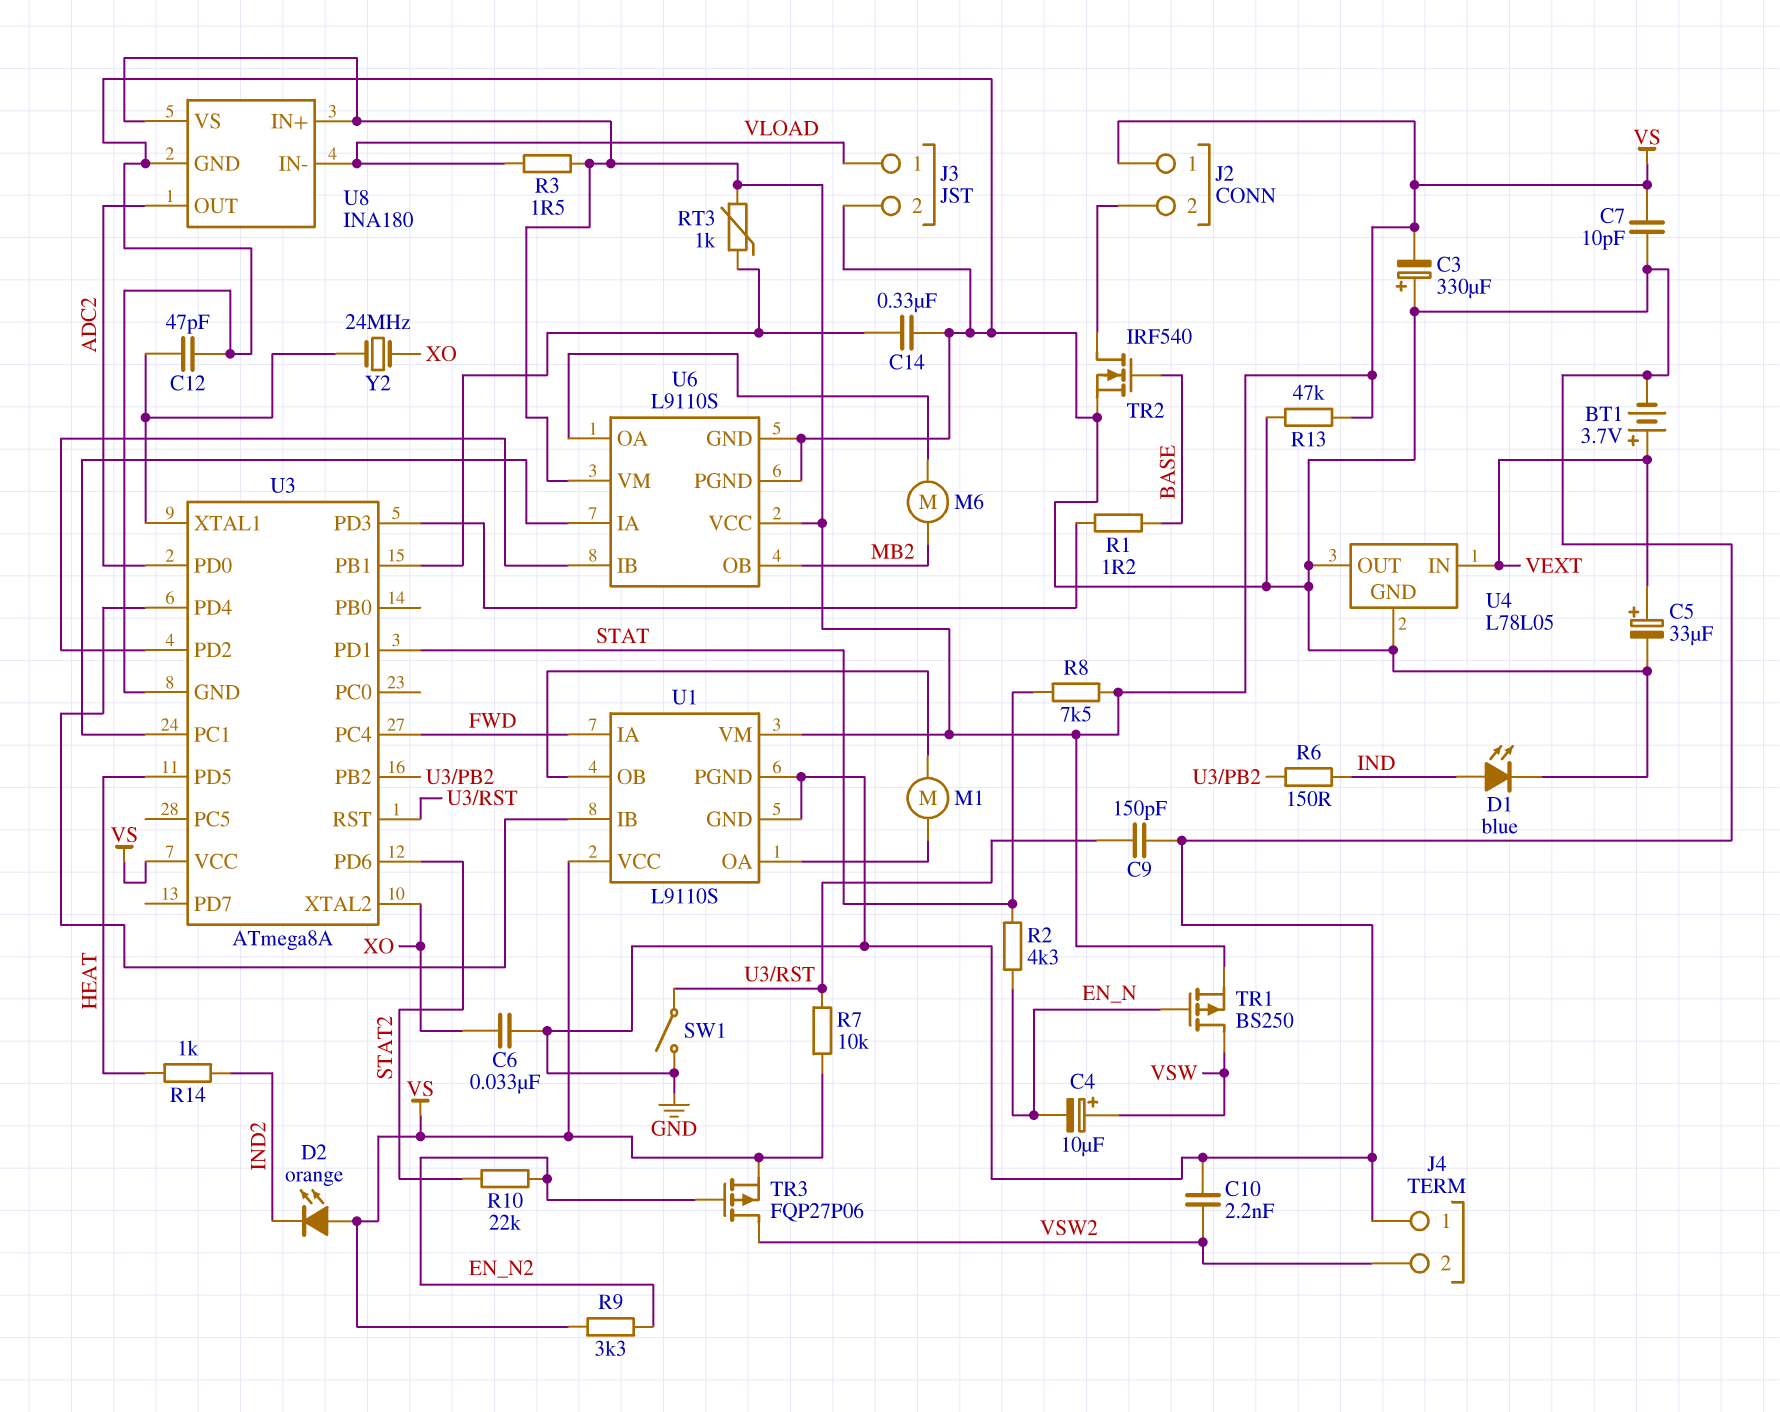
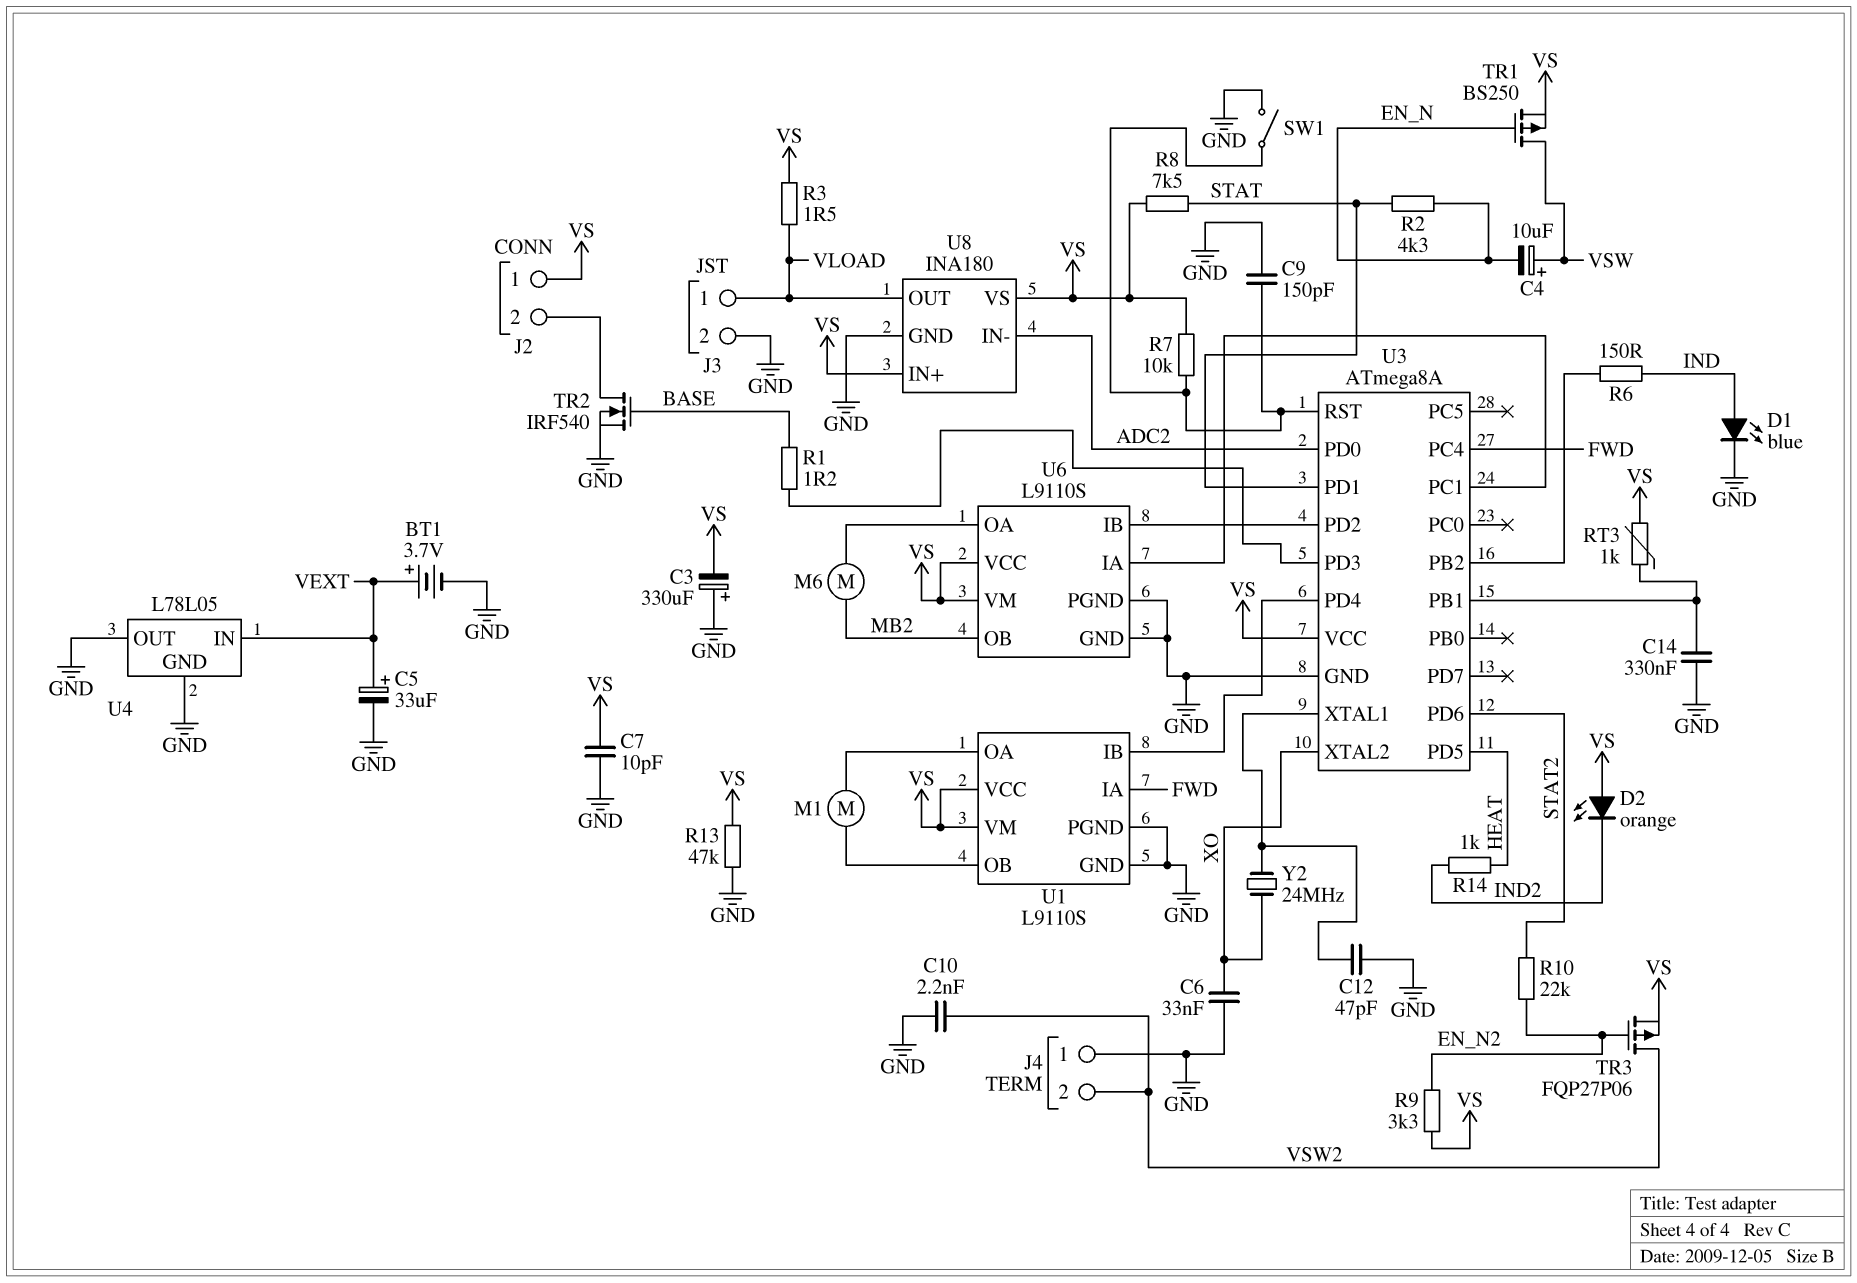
U8 pin IN-: VLOAD -> ADC2
U8 pin OUT: ADC2 -> VLOAD

